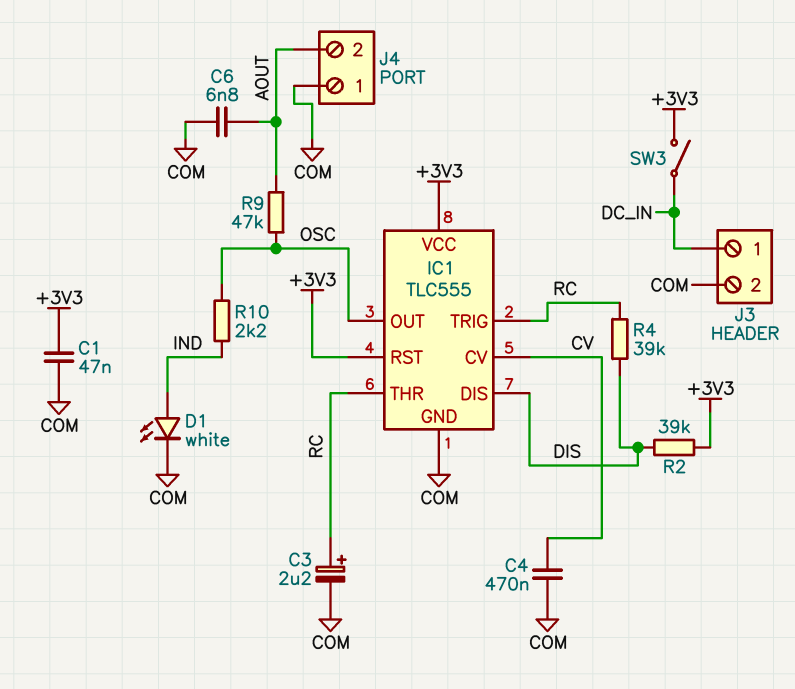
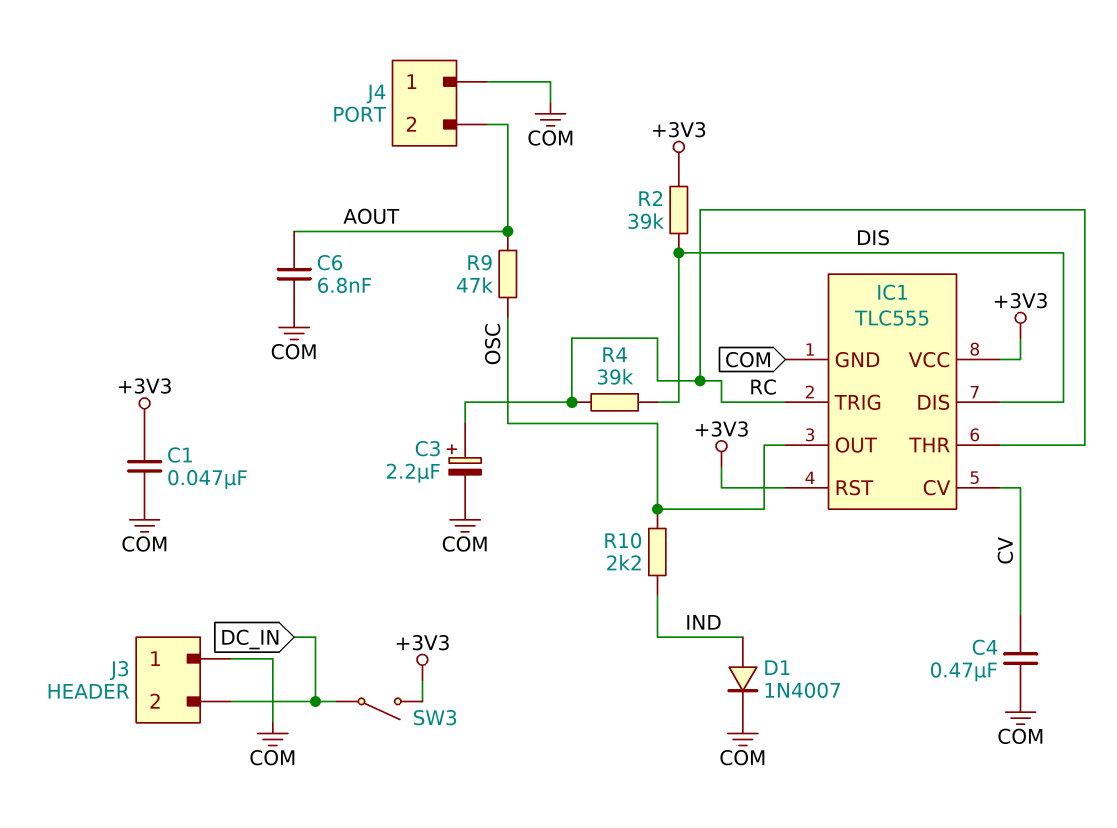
D1: LED white (A IND, K COM) -> diode 1N4007 (A IND, K COM)
J3 pin 1: DC_IN -> COM
J3 pin 2: COM -> DC_IN

